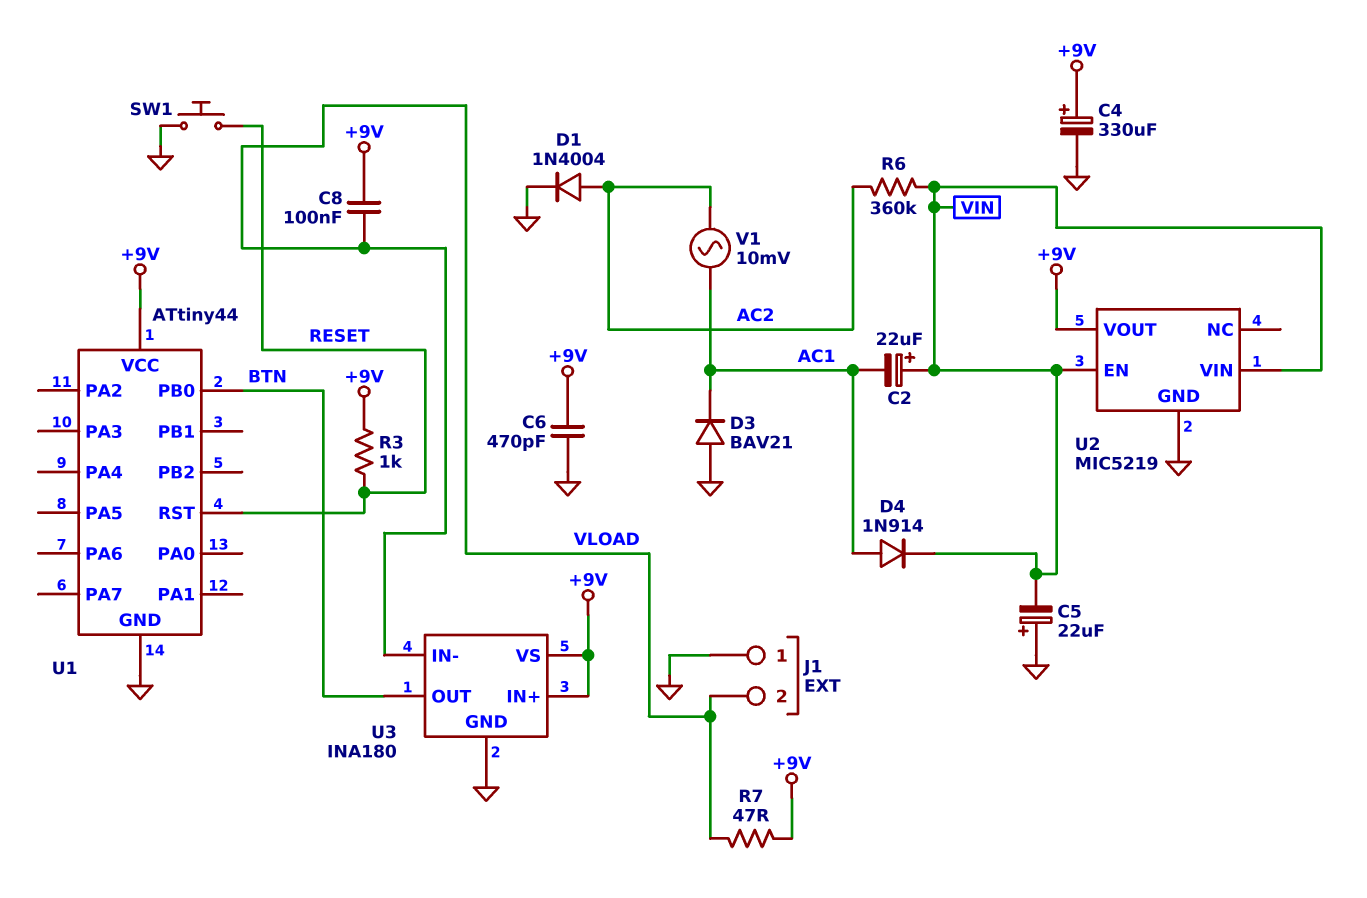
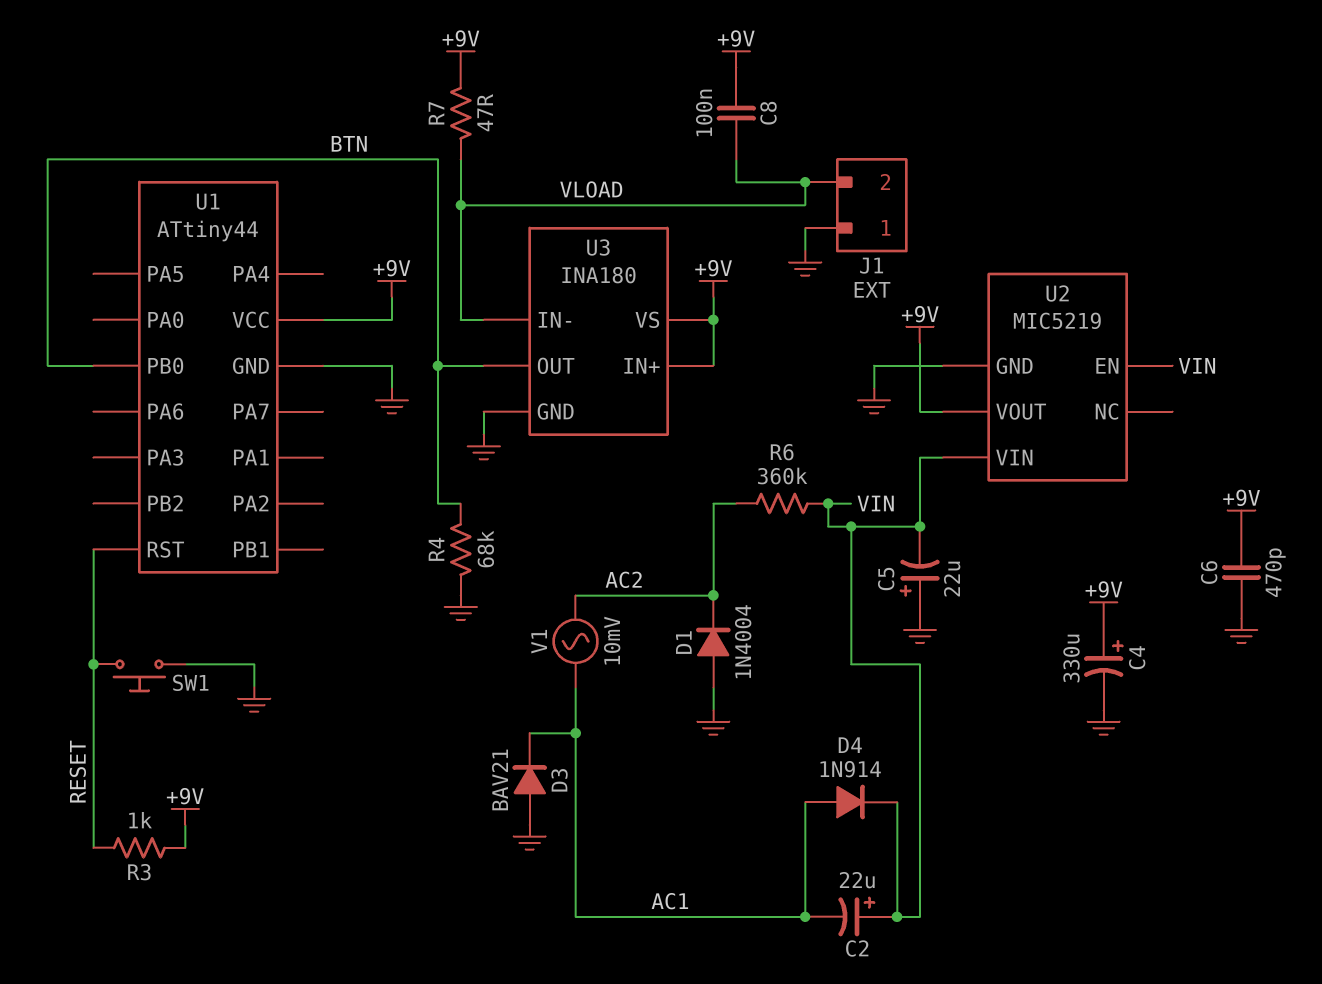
D1: diode 1N4004 (A AC2, K GND) -> diode 1N4004 (A GND, K AC2)
R4: none -> 68k (BTN, GND)

